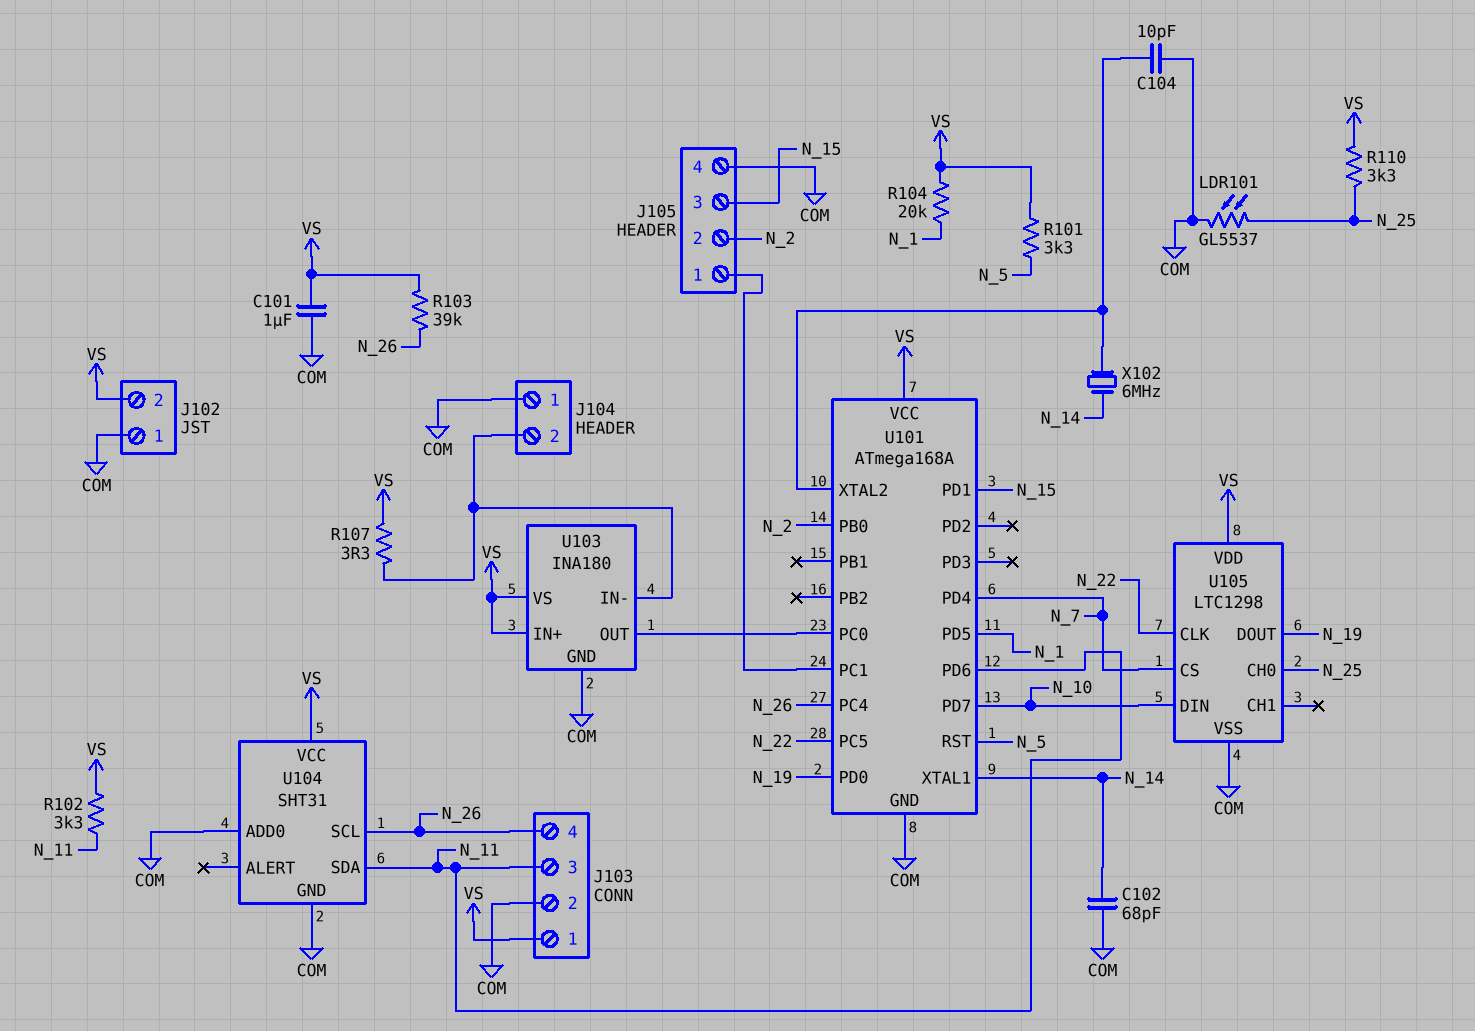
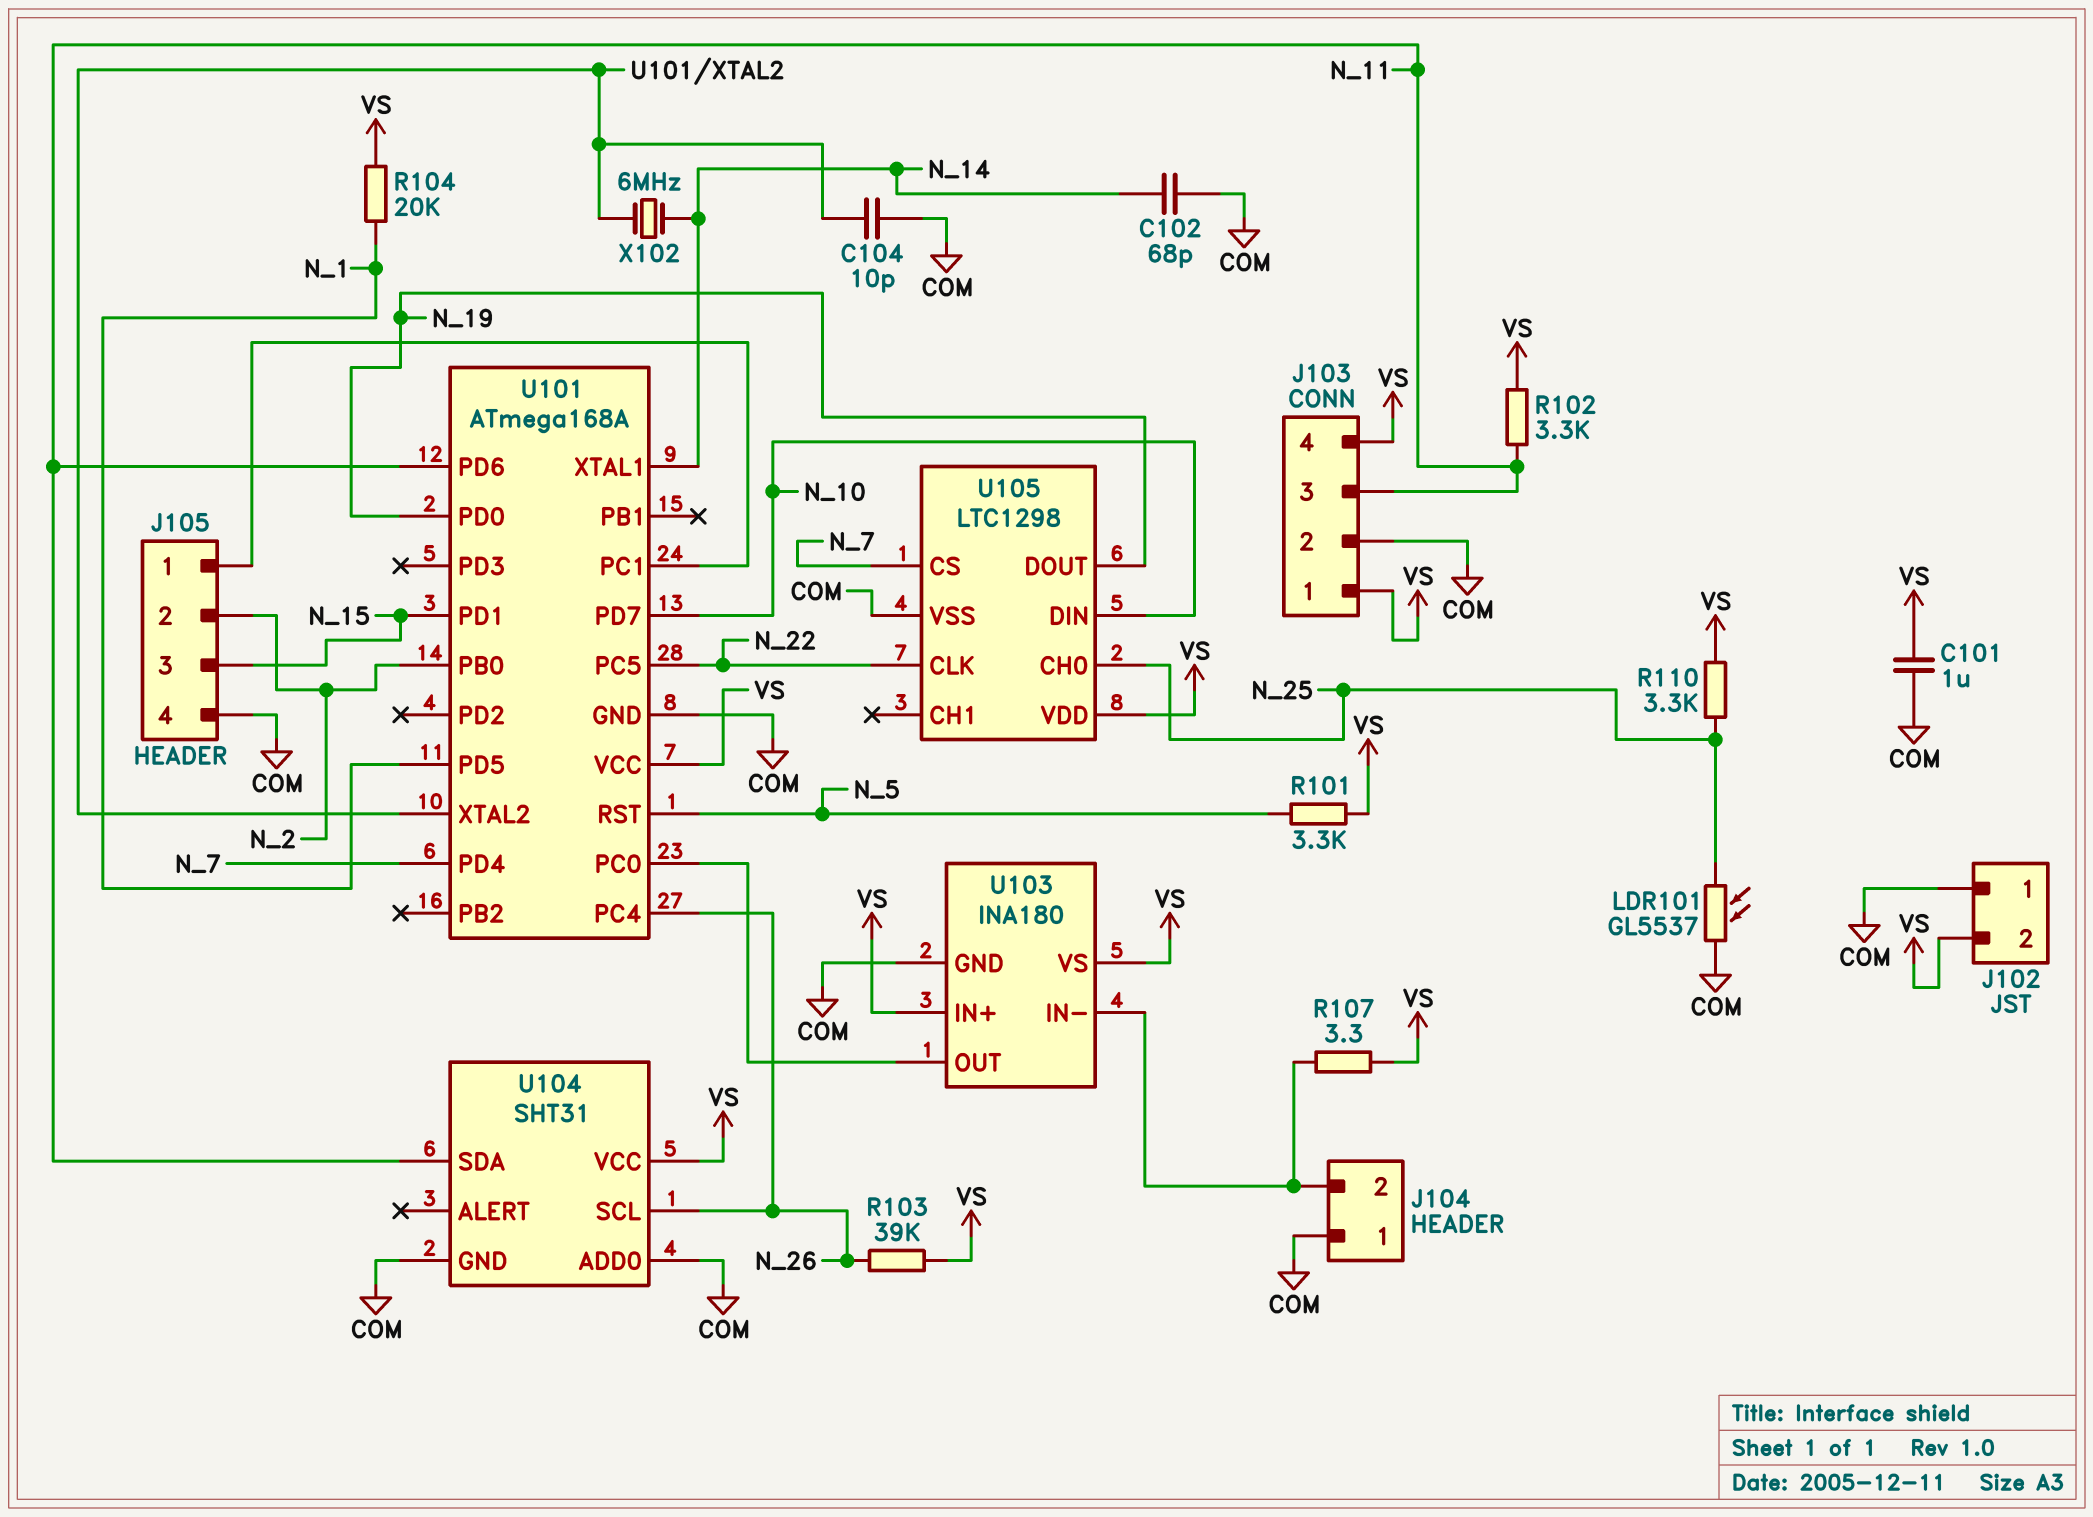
J103 pin 4: N_26 -> VS

